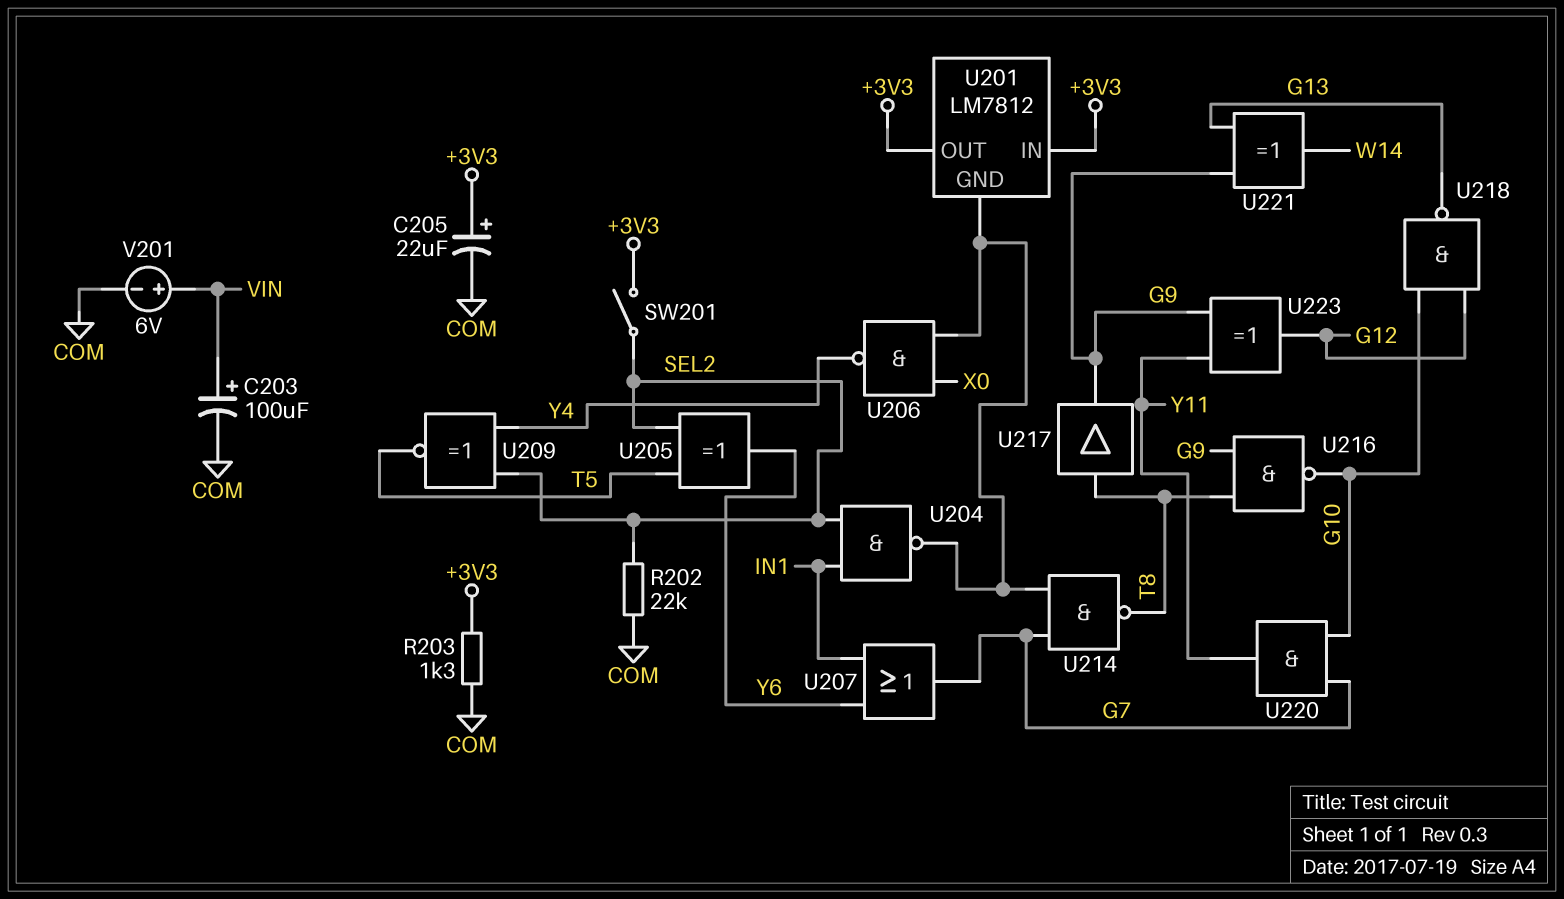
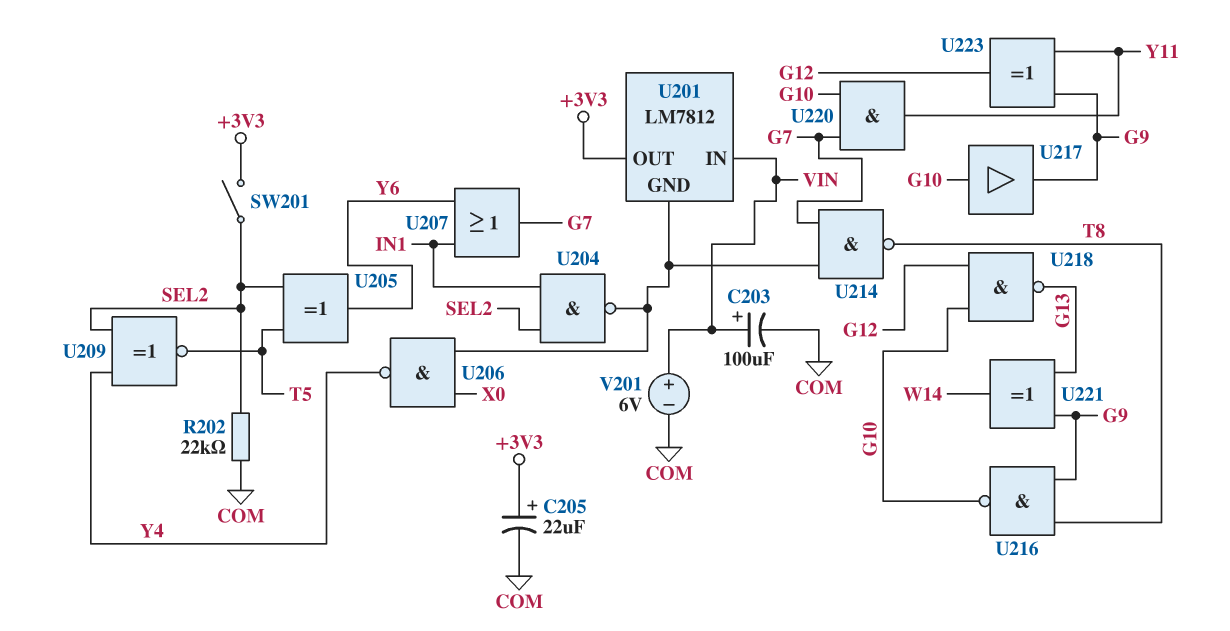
R203: 1.3k (+3V3, COM) -> none
U201 pin IN: +3V3 -> VIN
U217: buffer (in T8, out G9) -> buffer (in G10, out G9)

